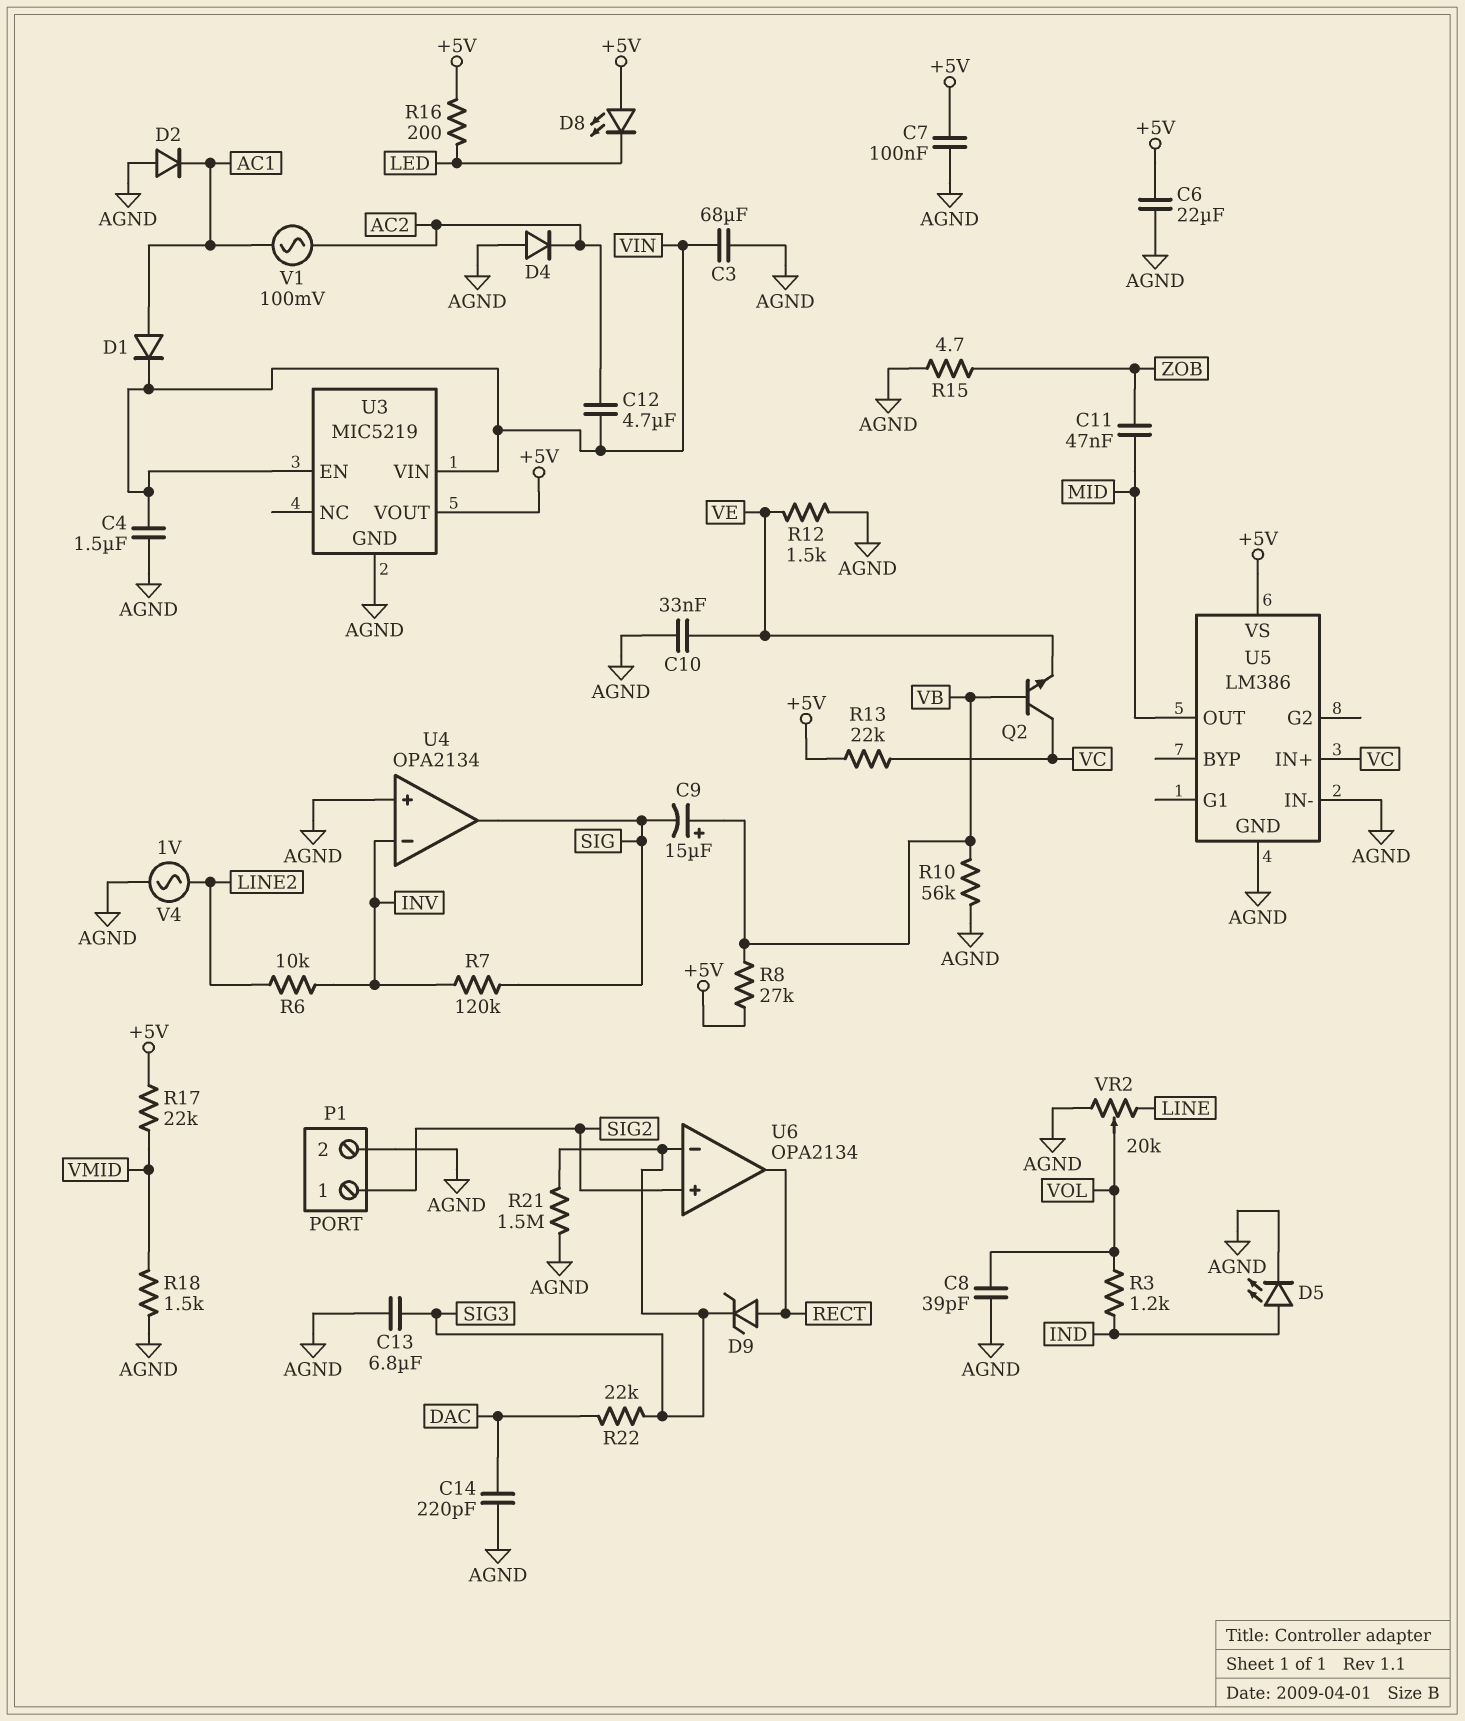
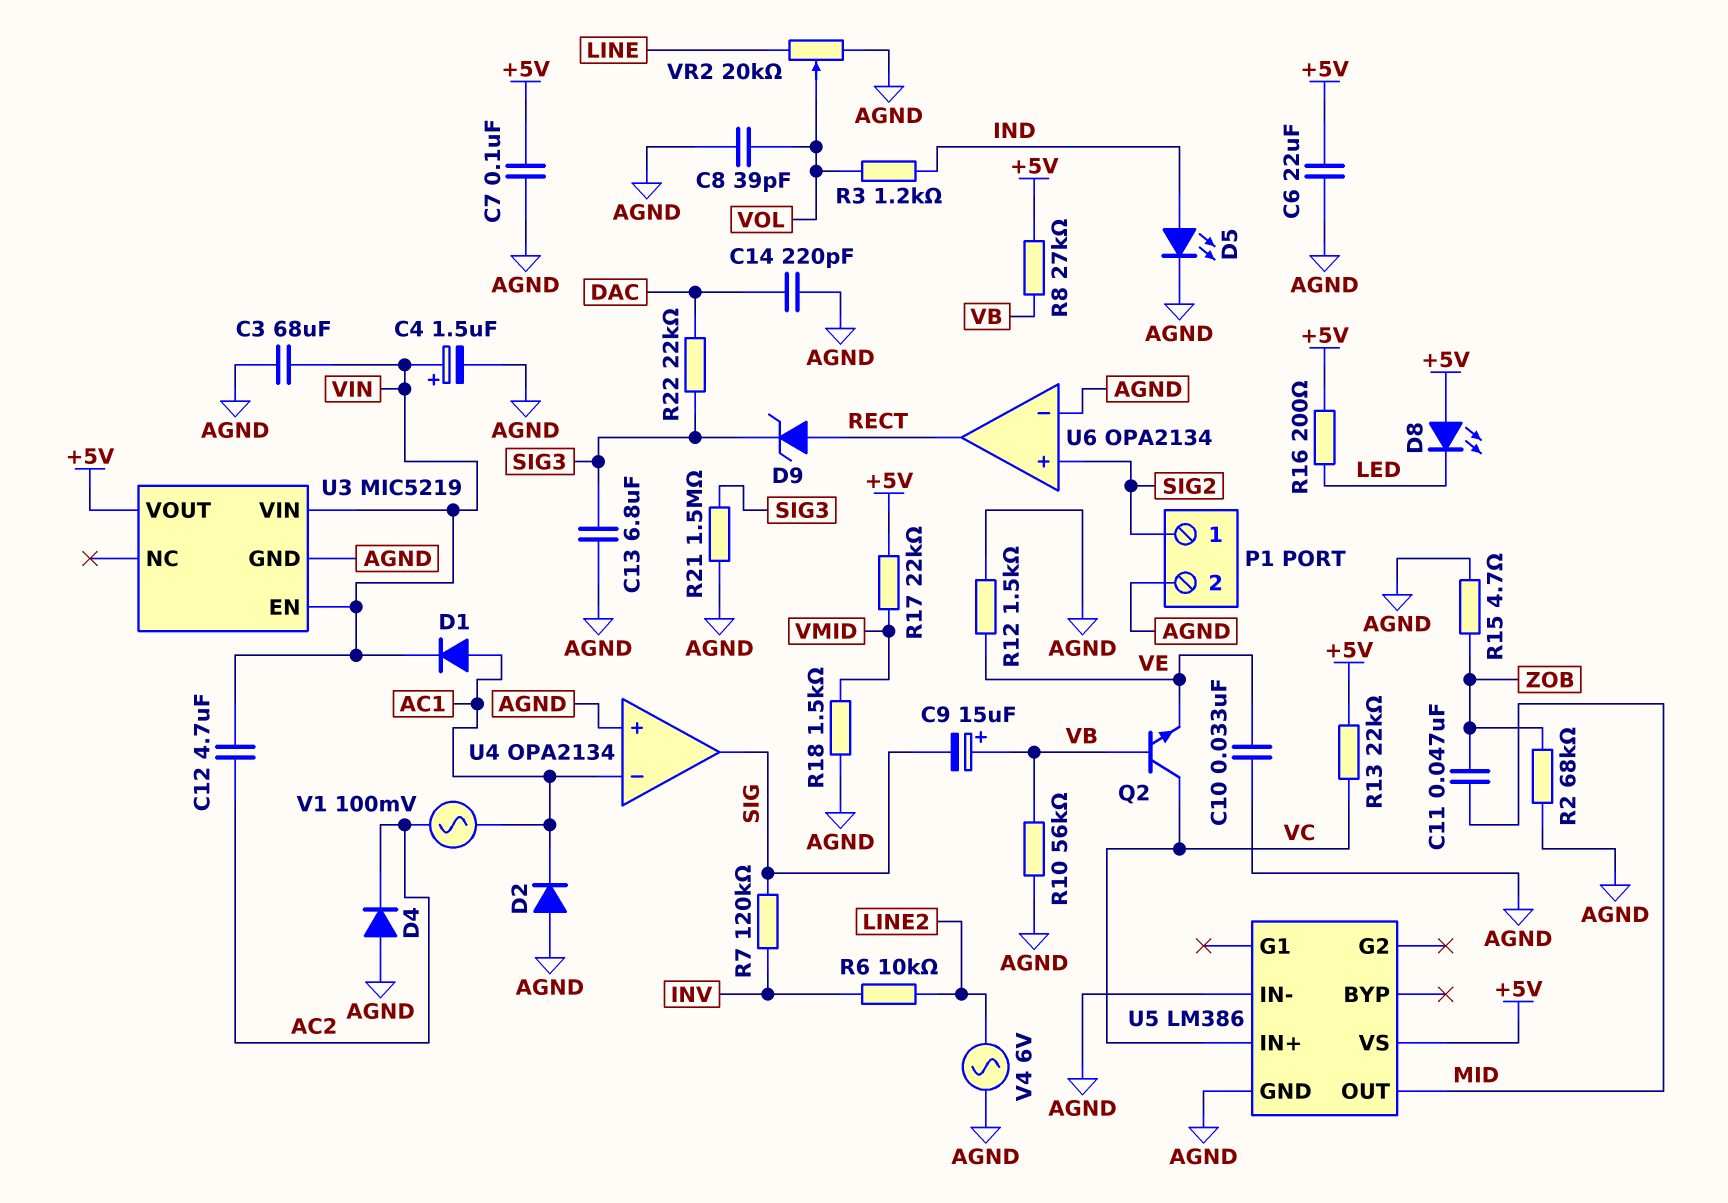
C4: 1.5uF (AGND, VIN) -> 1.5uF (plus VIN, minus AGND)
R2: none -> 68k (AGND, ZOB)
U4 pin in-: INV -> AC1
U6 pin in-: SIG3 -> AGND
V4: AC 1V (AGND, LINE2) -> AC 6V (AGND, LINE2)

